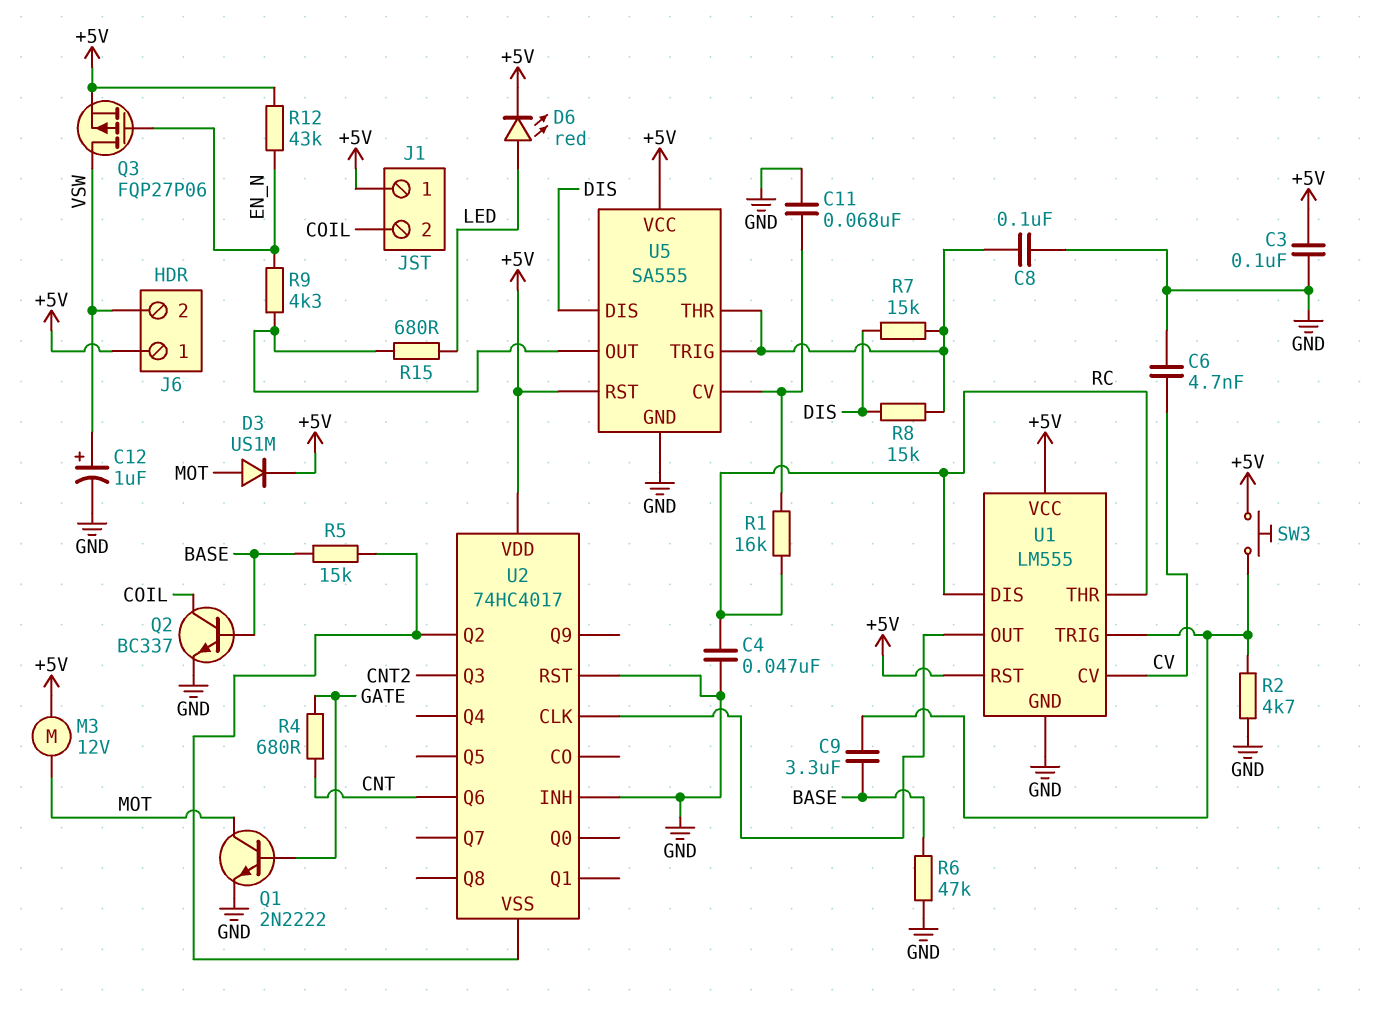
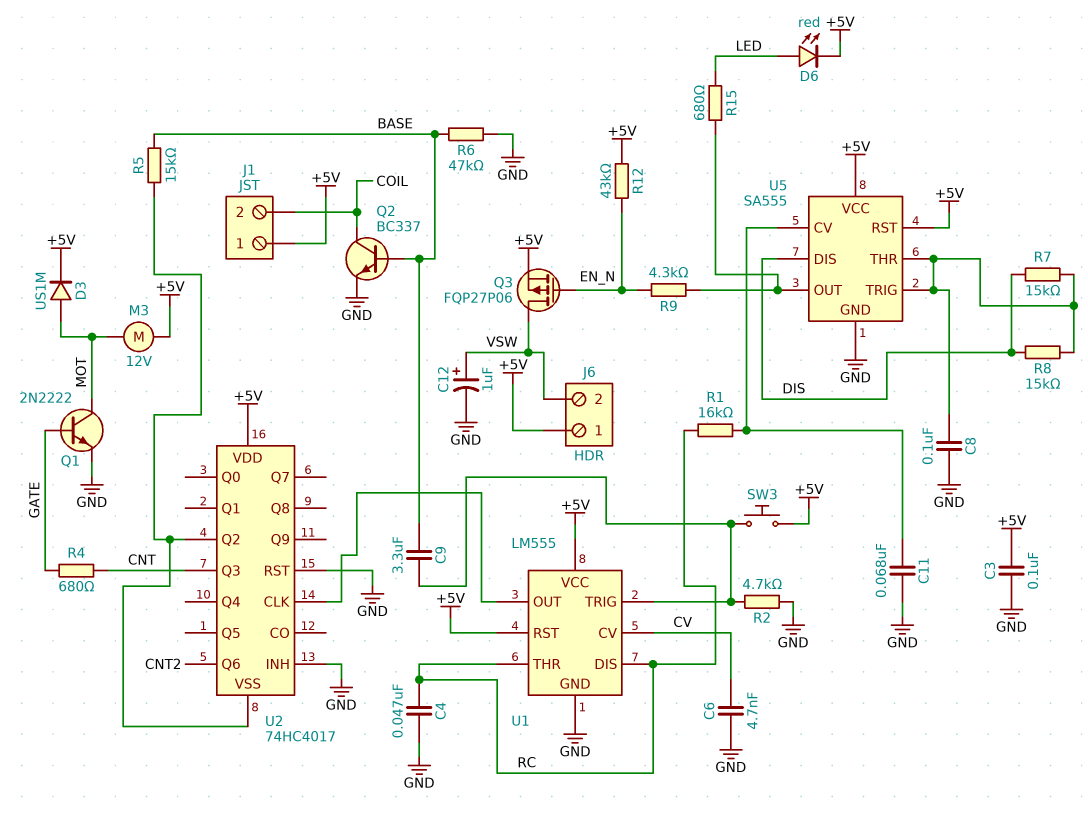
U2 pin Q3: CNT2 -> CNT
U2 pin Q6: CNT -> CNT2

